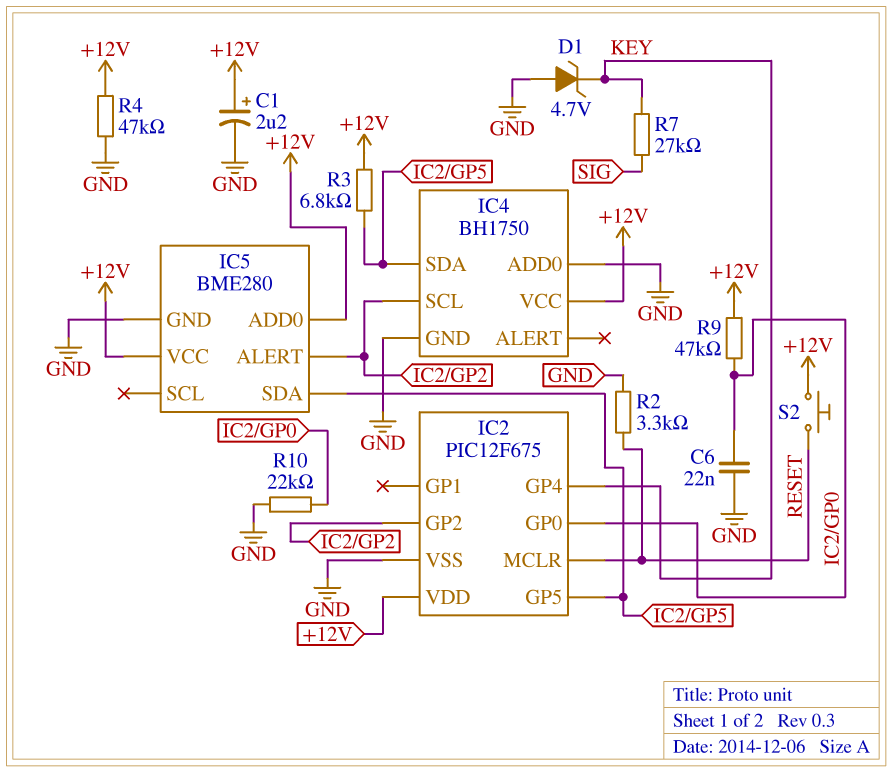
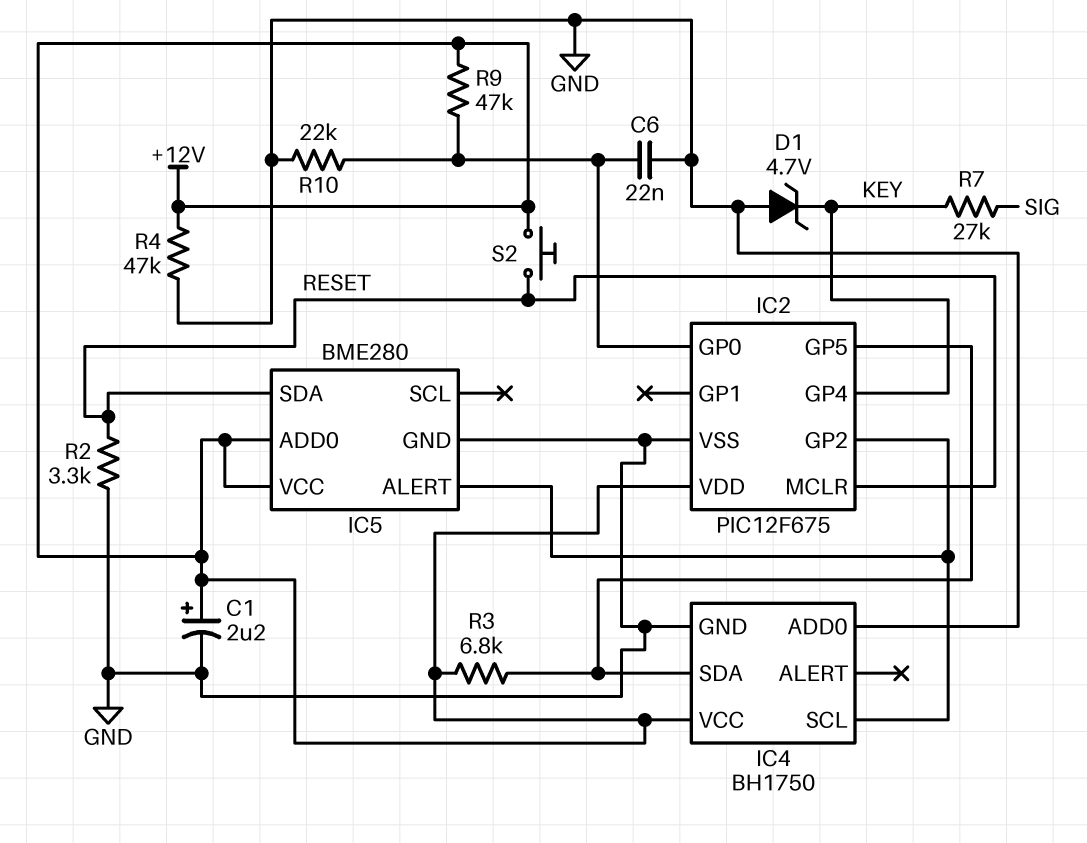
IC5 pin SDA: IC2/GP5 -> RESET

